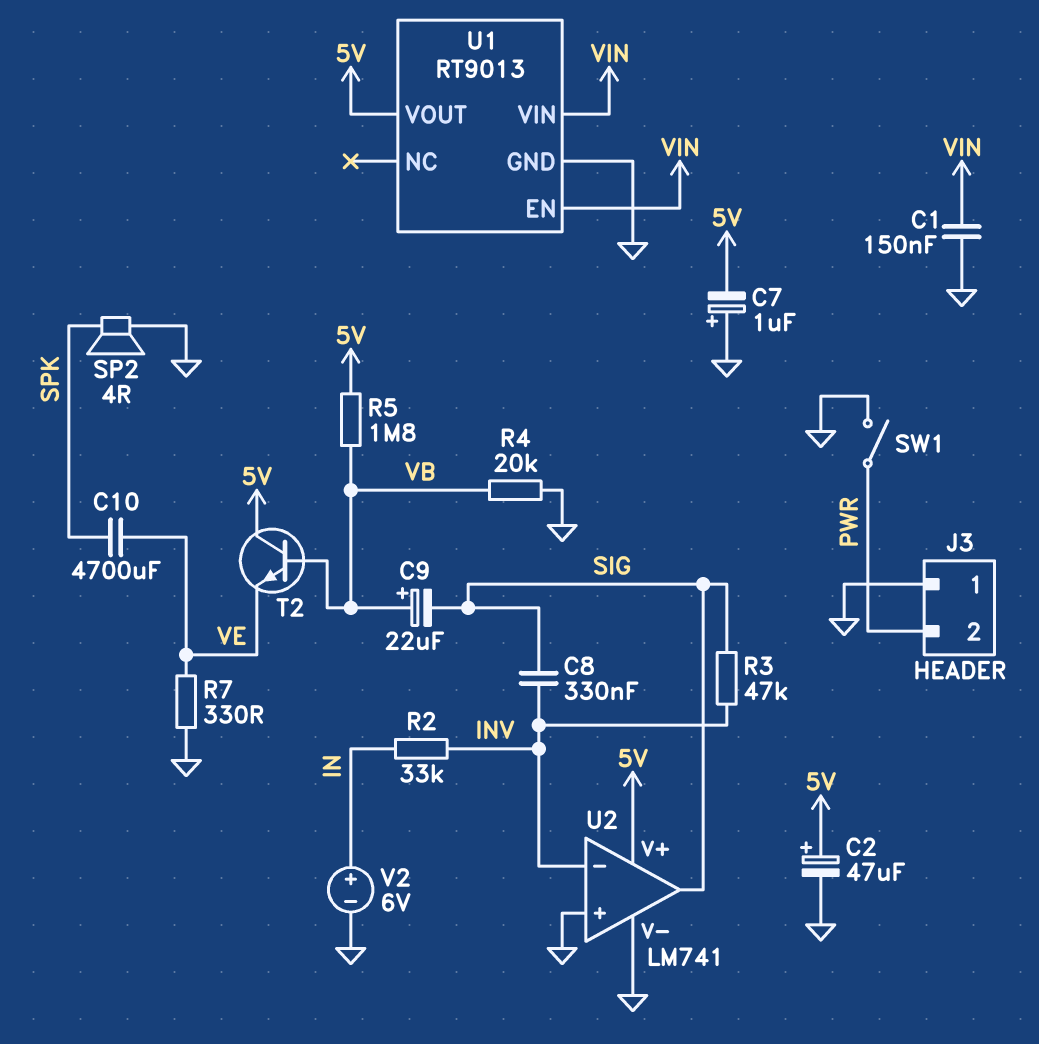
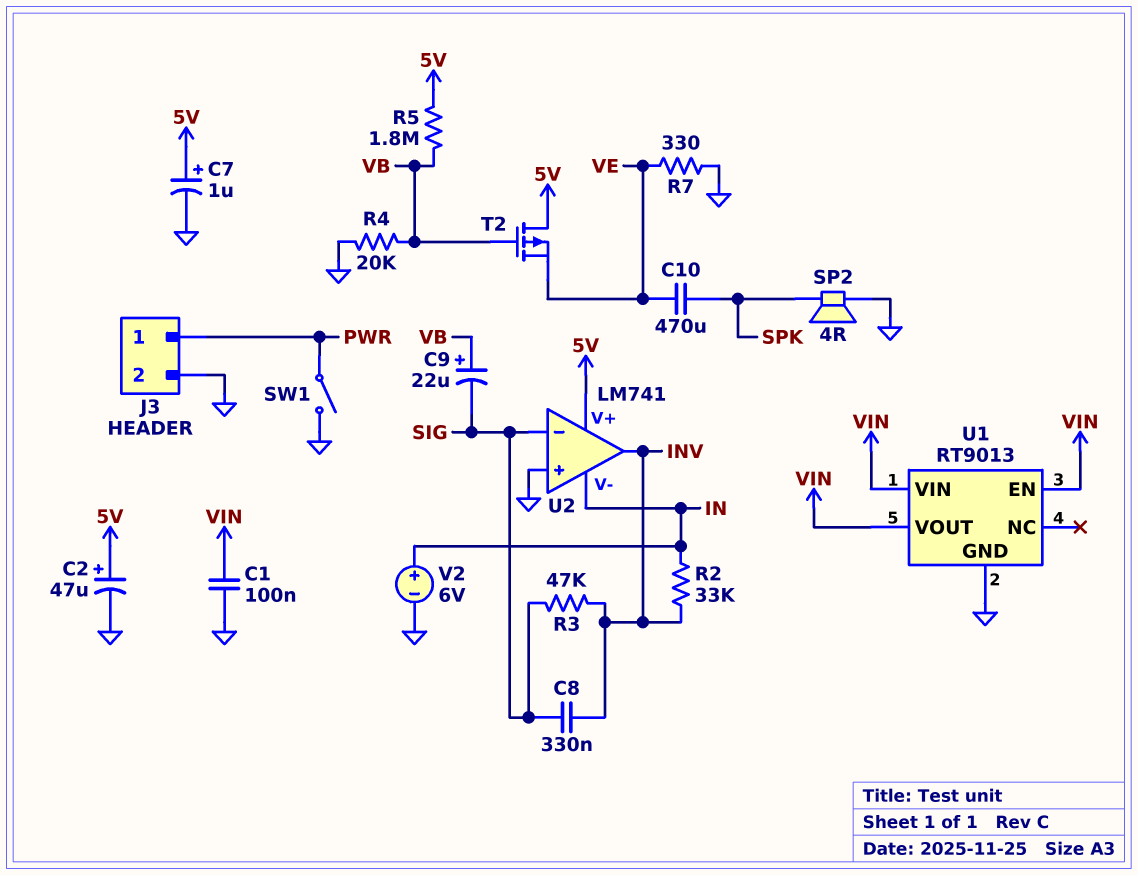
C1: 150nF (GND, VIN) -> 100nF (GND, VIN)
C7: 1uF (plus GND, minus 5V) -> 1uF (plus 5V, minus GND)
C10: 4700uF (SPK, VE) -> 470uF (SPK, VE)
J3 pin 1: GND -> PWR
J3 pin 2: PWR -> GND
T2: NPN (B VB, C 5V, E VE) -> PMOS (G VB, D 5V, S VE)
U1 pin VOUT: 5V -> VIN
U2 pin V-: GND -> IN
U2 pin in-: INV -> SIG
U2 pin out: SIG -> INV

